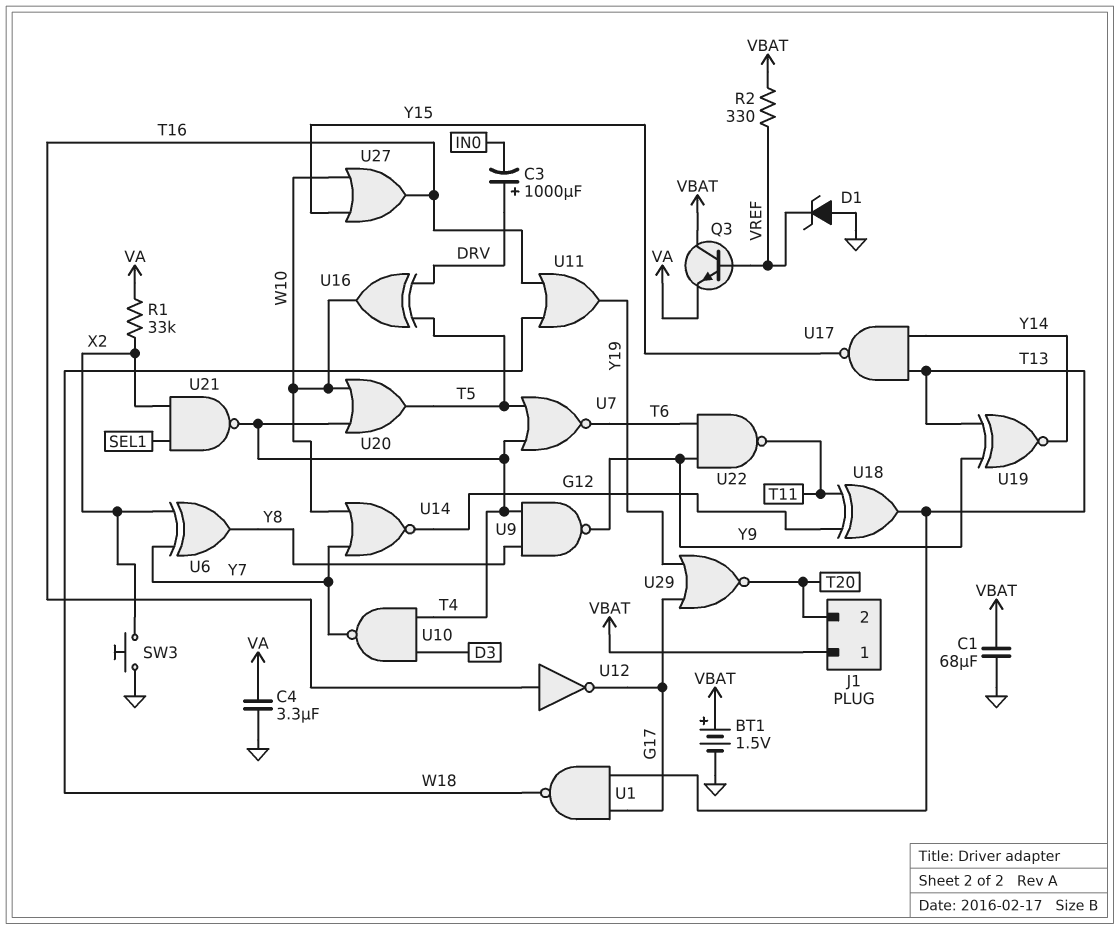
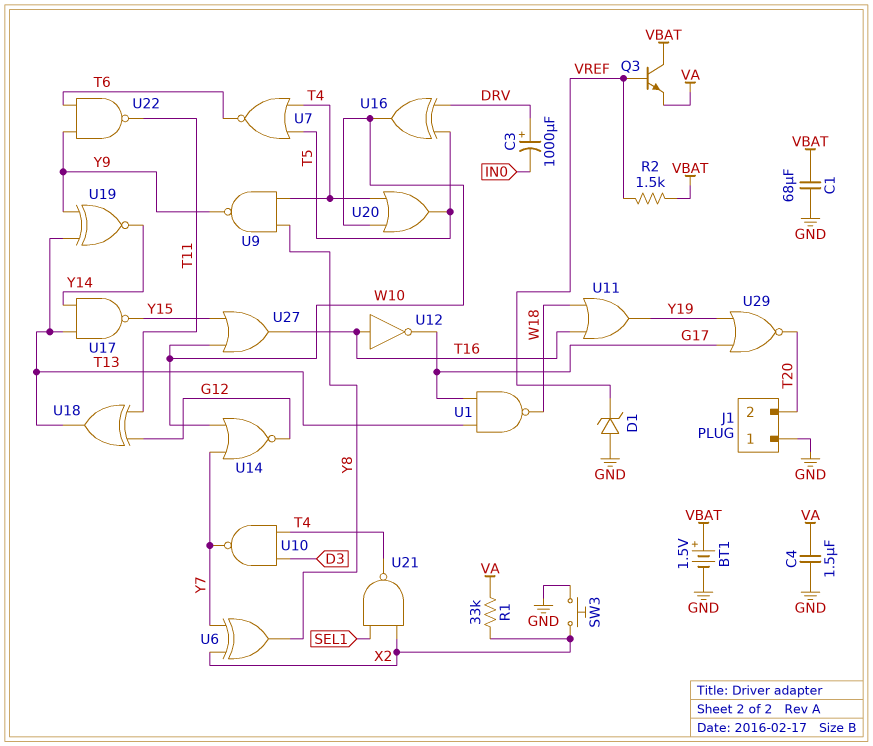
C4: 3.3uF (GND, VA) -> 1.5uF (GND, VA)
J1 pin 1: VBAT -> GND
R2: 330 (VBAT, VREF) -> 1.5k (VBAT, VREF)

